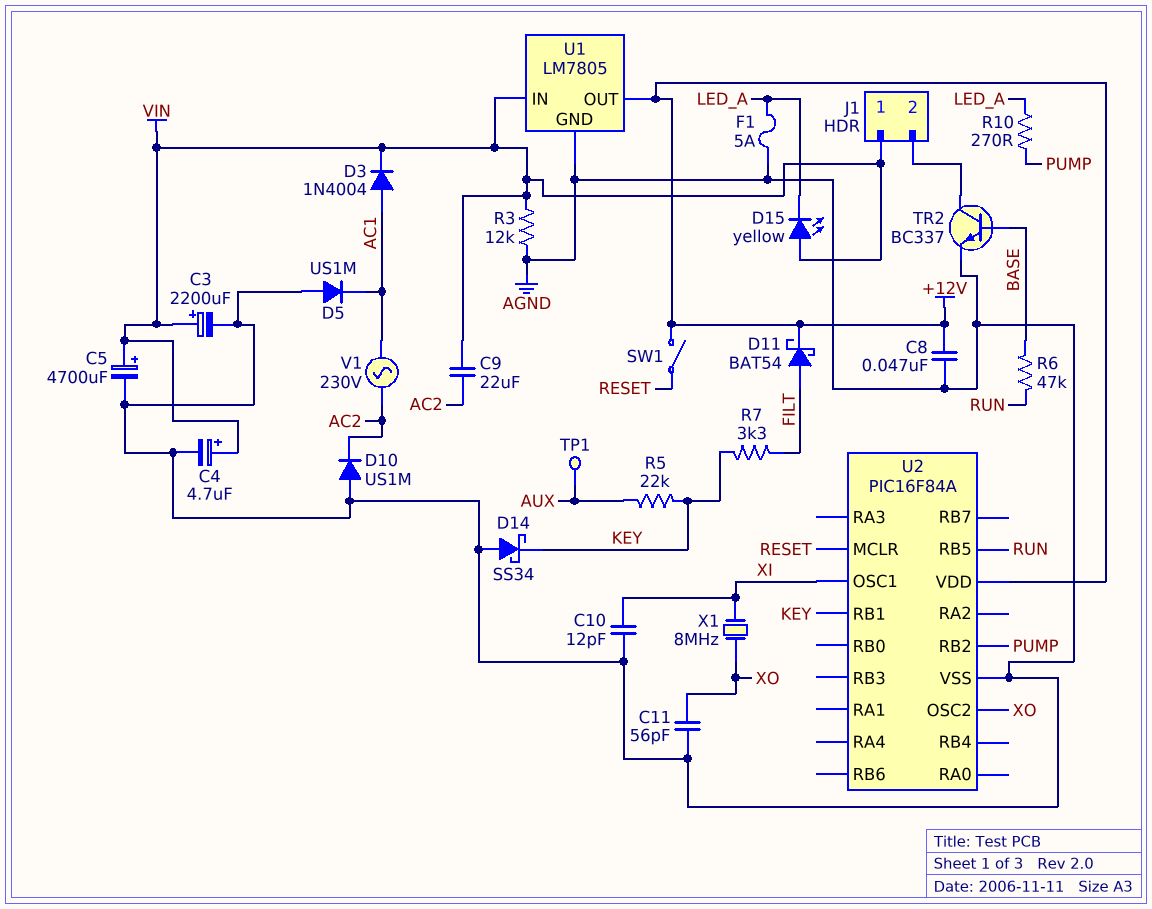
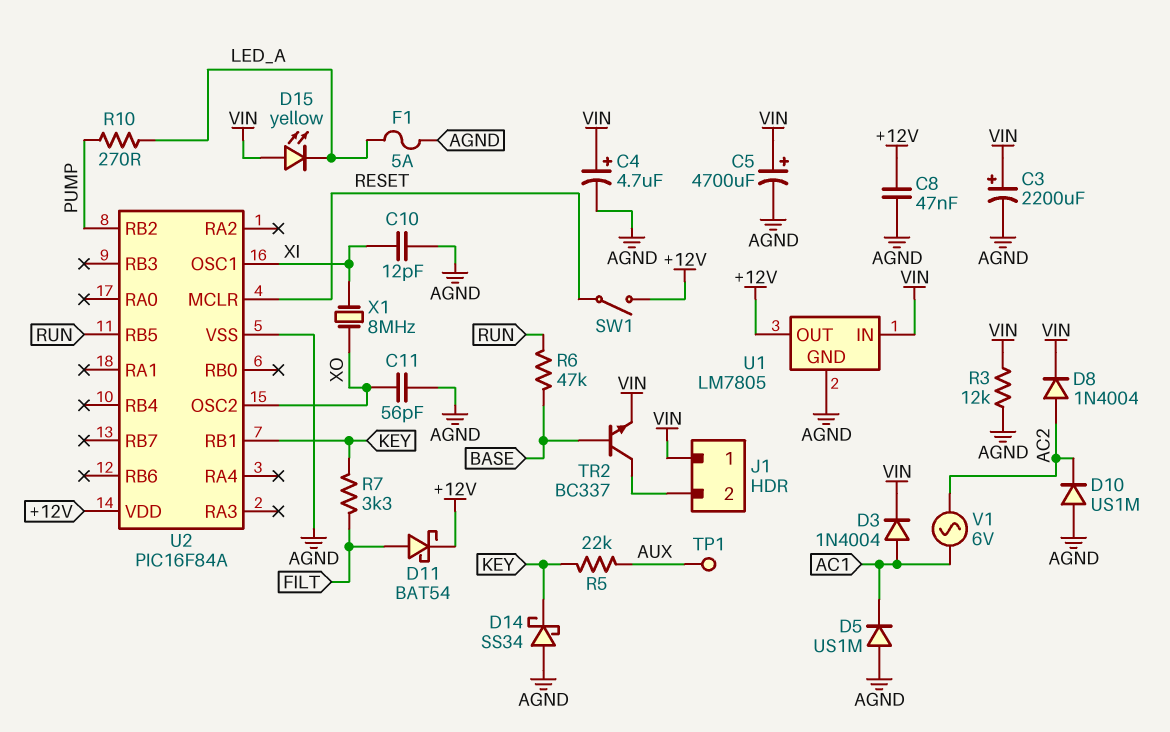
C9: 22uF (AC2, VIN) -> none
D8: none -> diode 1N4004 (A AC2, K VIN)
TR2: NPN BC337 (B BASE, C J1/2, E AGND) -> NPN BC337 (B BASE, C J1/2, E VIN)
V1: AC 230V (AC1, AC2) -> AC 6V (AC1, AC2)

